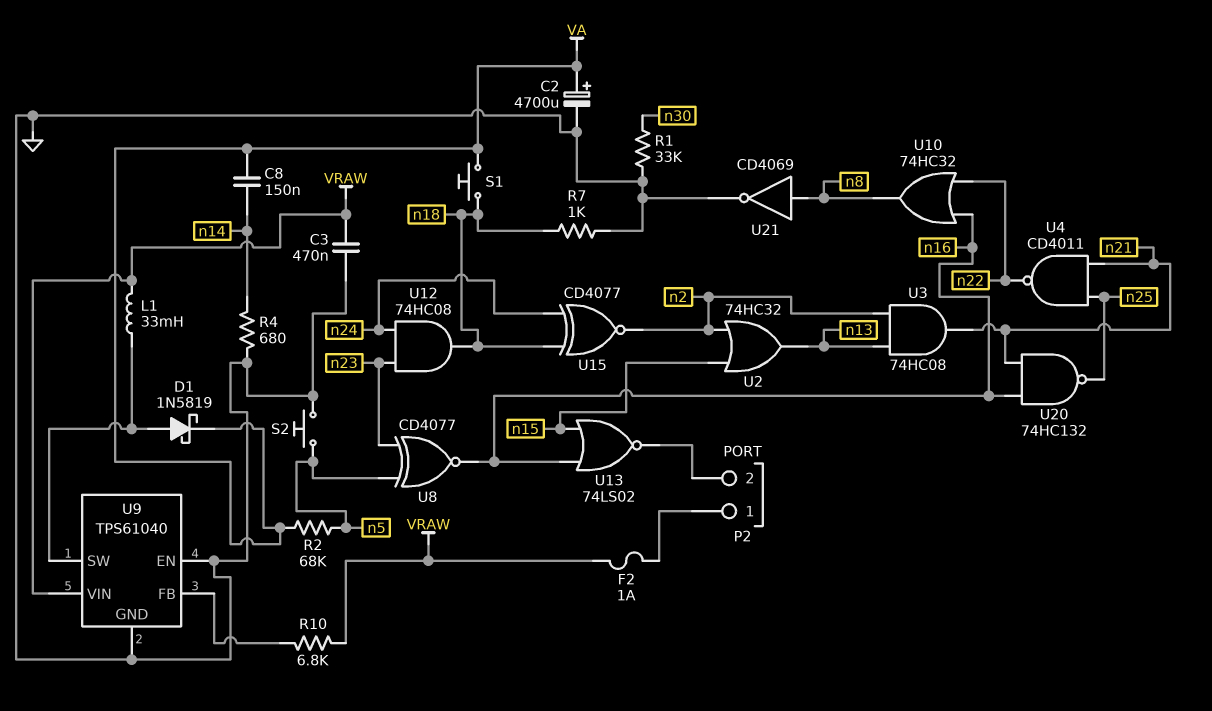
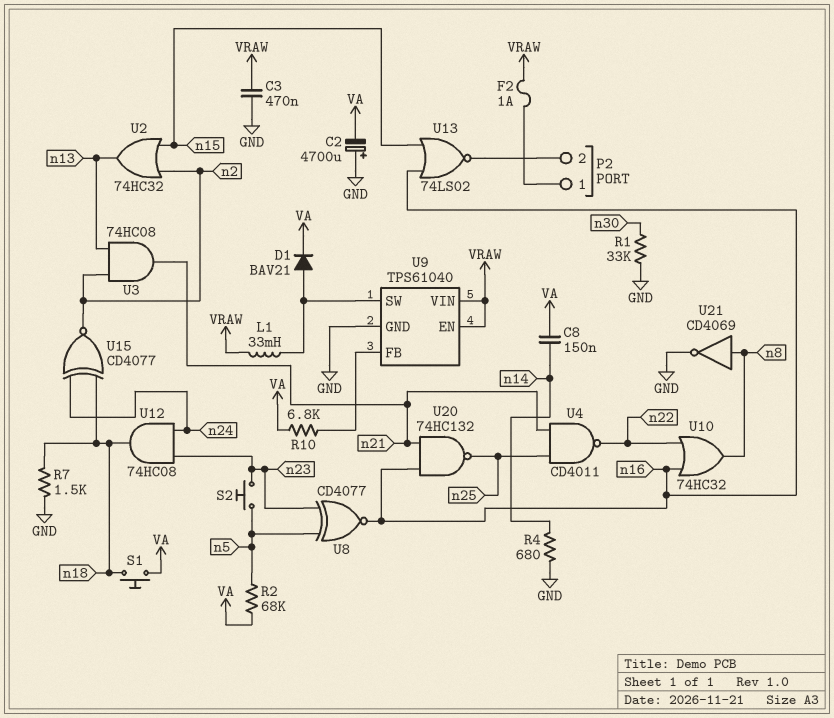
C2: 4700uF (plus VA, minus GND) -> 4700uF (plus GND, minus VA)
D1: schottky 1N5819 (A U9/SW, K VA) -> diode BAV21 (A U9/SW, K VA)
R7: 1k (GND, n18) -> 1.5k (GND, n18)
R10: 6.8k (U9/FB, VRAW) -> 6.8k (U9/FB, VA)
S2: button (GND, n5) -> button (n5, n23)
U9 pin EN: GND -> VRAW

